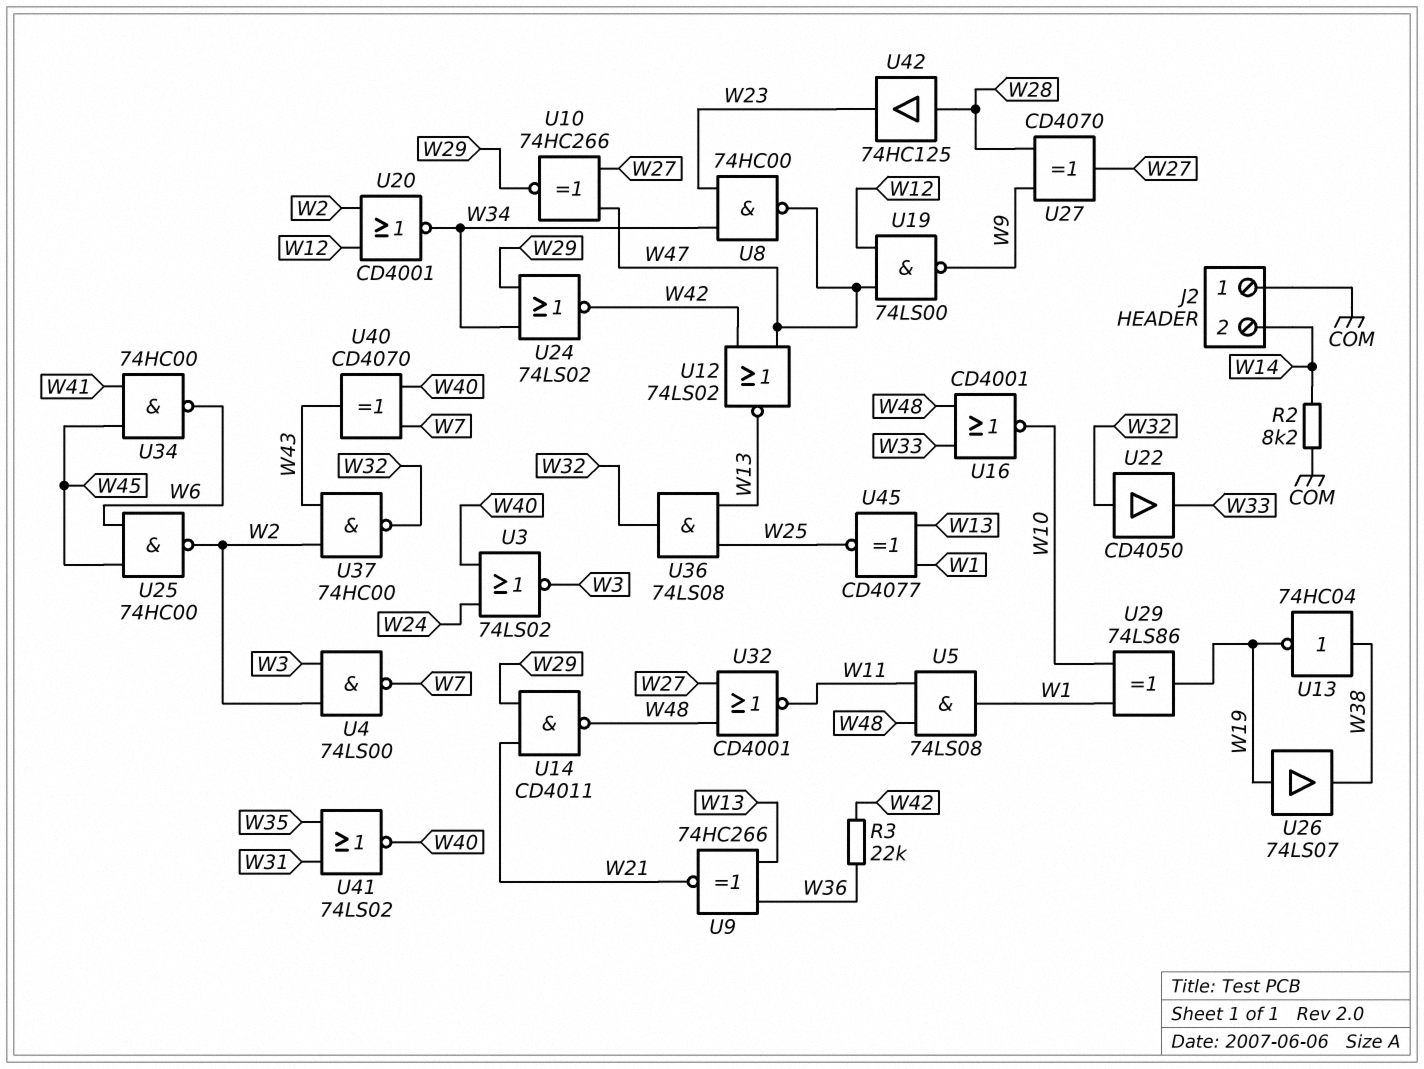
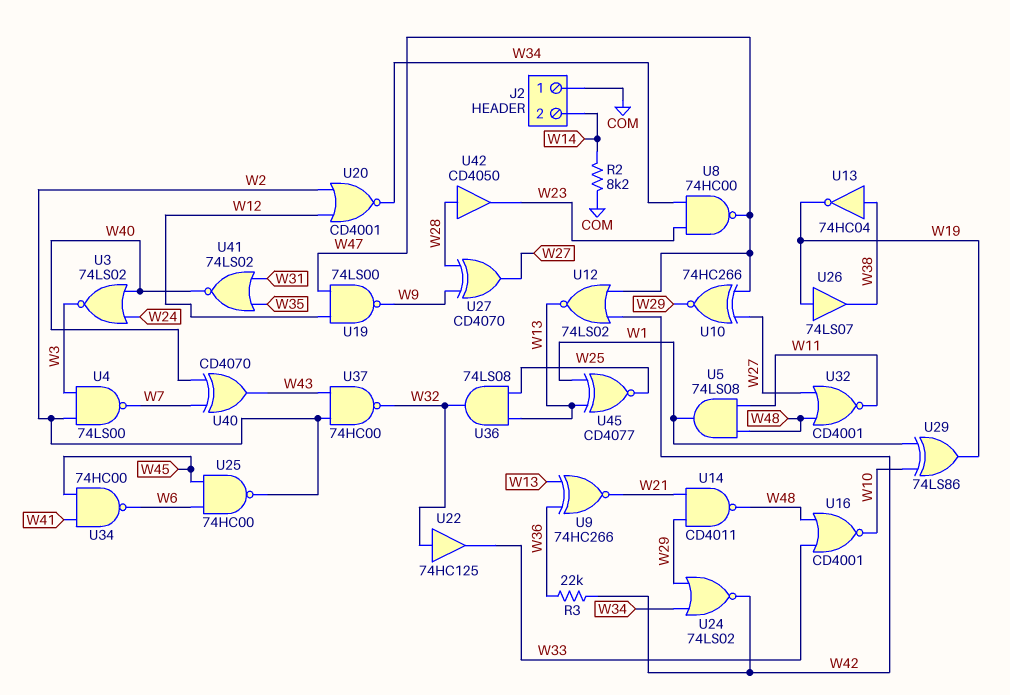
U22: buffer CD4050 (in W32, out W33) -> buffer 74HC125 (in W32, out W33)
U42: buffer 74HC125 (in W28, out W23) -> buffer CD4050 (in W28, out W23)

